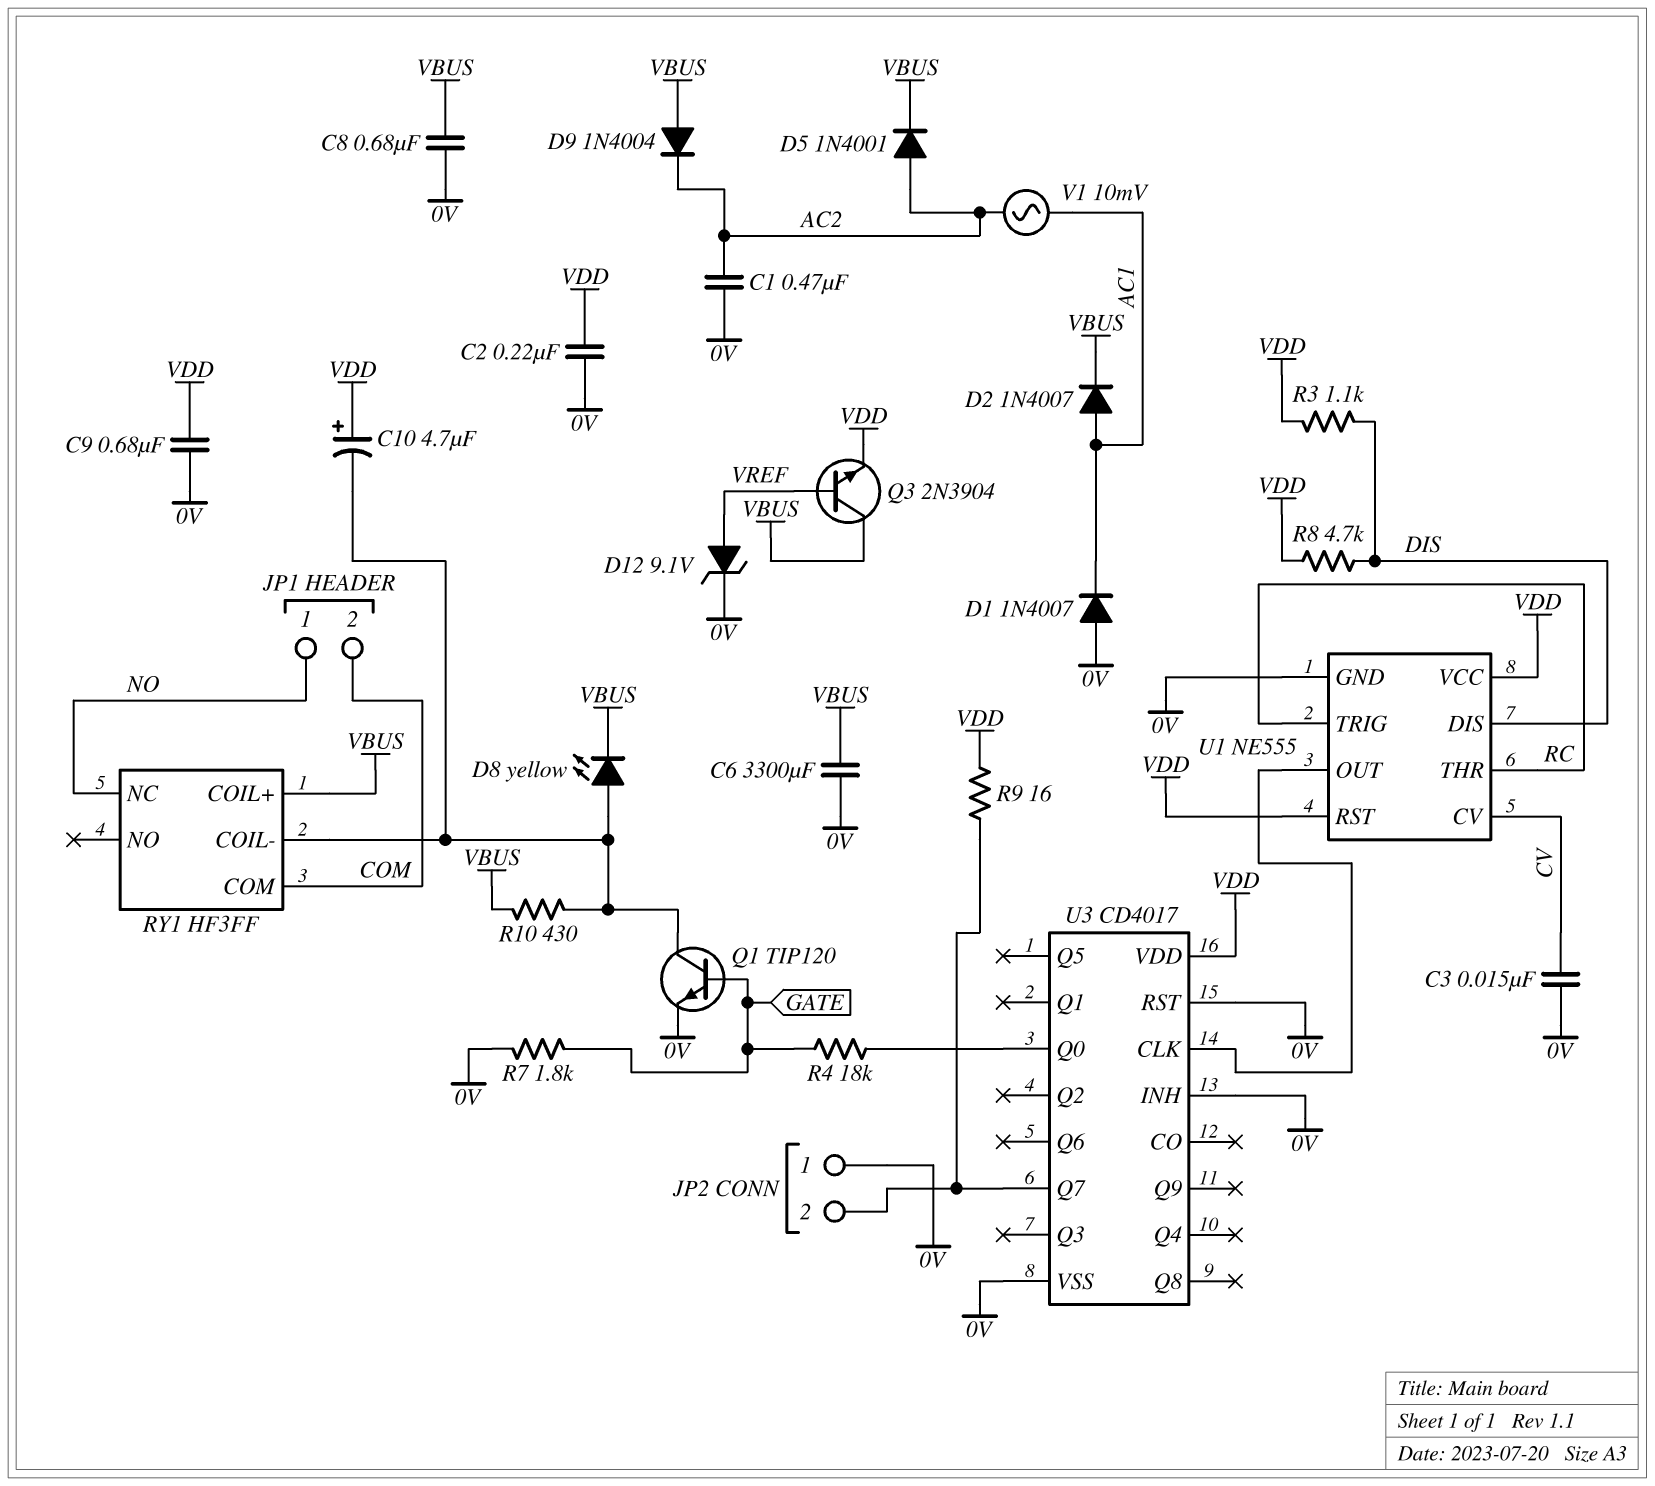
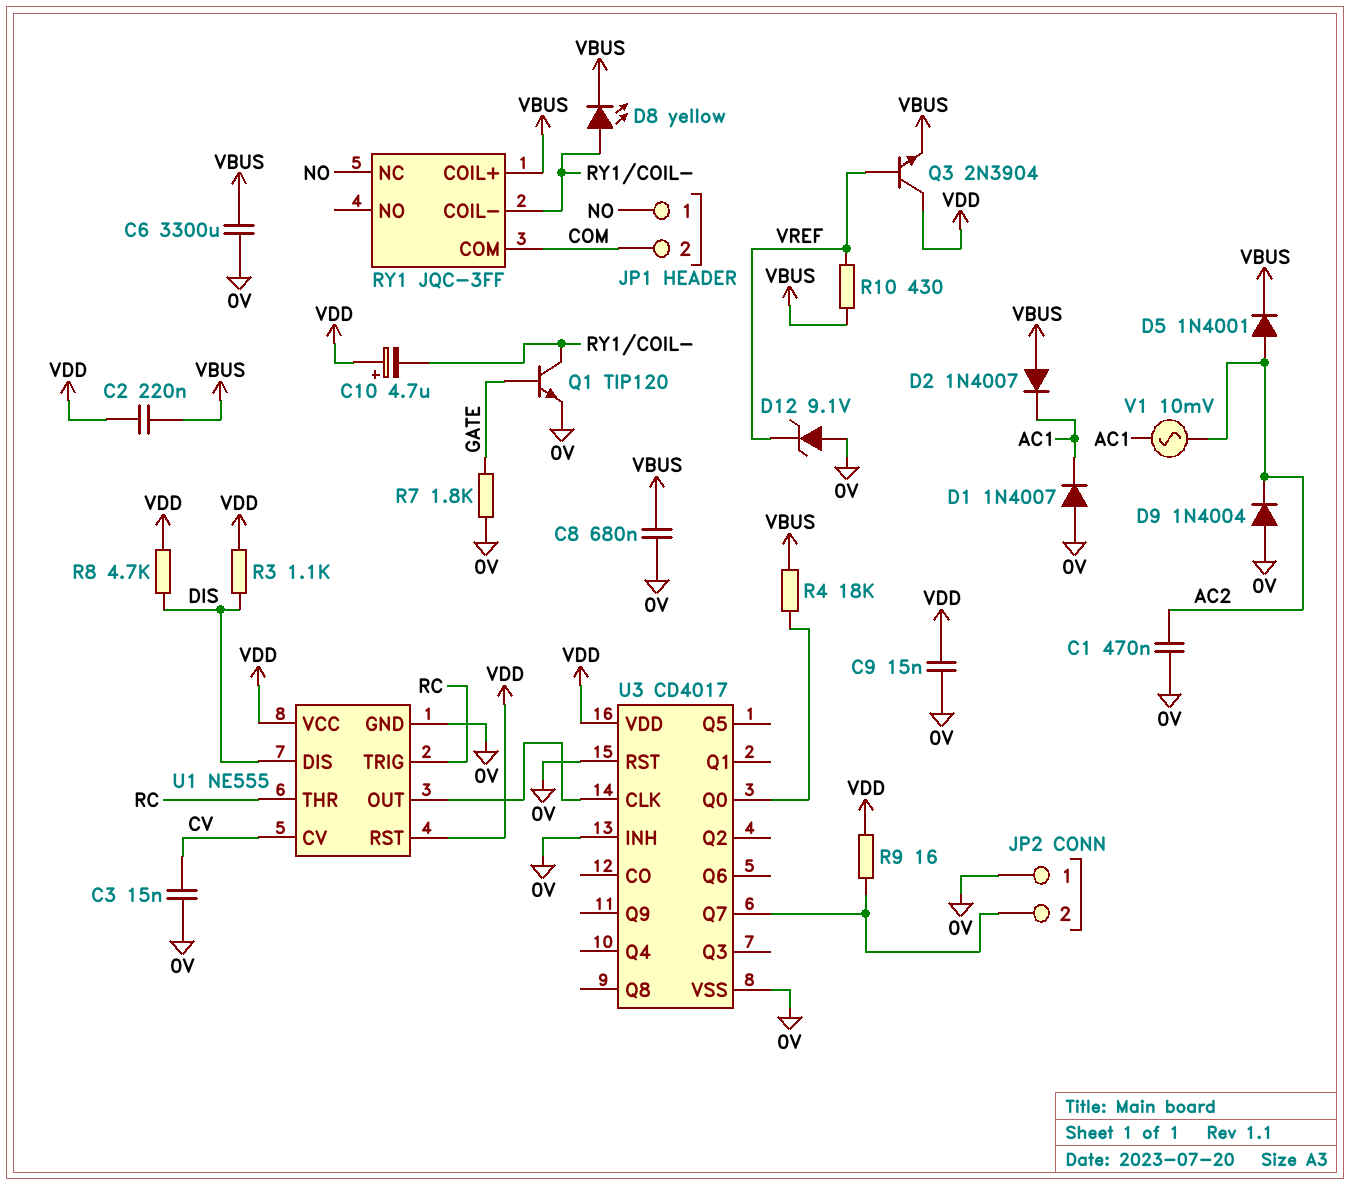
C2: 220nF (0V, VDD) -> 220nF (VBUS, VDD)
C9: 680nF (0V, VDD) -> 15nF (0V, VDD)
D2: diode 1N4007 (A AC1, K VBUS) -> diode 1N4007 (A VBUS, K AC1)
D9: diode 1N4004 (A VBUS, K AC2) -> diode 1N4004 (A 0V, K AC2)
D12: zener 9.1V (A VREF, K 0V) -> zener 9.1V (A 0V, K VREF)
Q3: NPN 2N3904 (B VREF, C VBUS, E VDD) -> NPN 2N3904 (B VREF, C VDD, E VBUS)
R4: 18k (GATE, U3/Q0) -> 18k (U3/Q0, VBUS)
R10: 430 (RY1/COIL-, VBUS) -> 430 (VBUS, VREF)
RY1: HF3FF -> JQC-3FF

